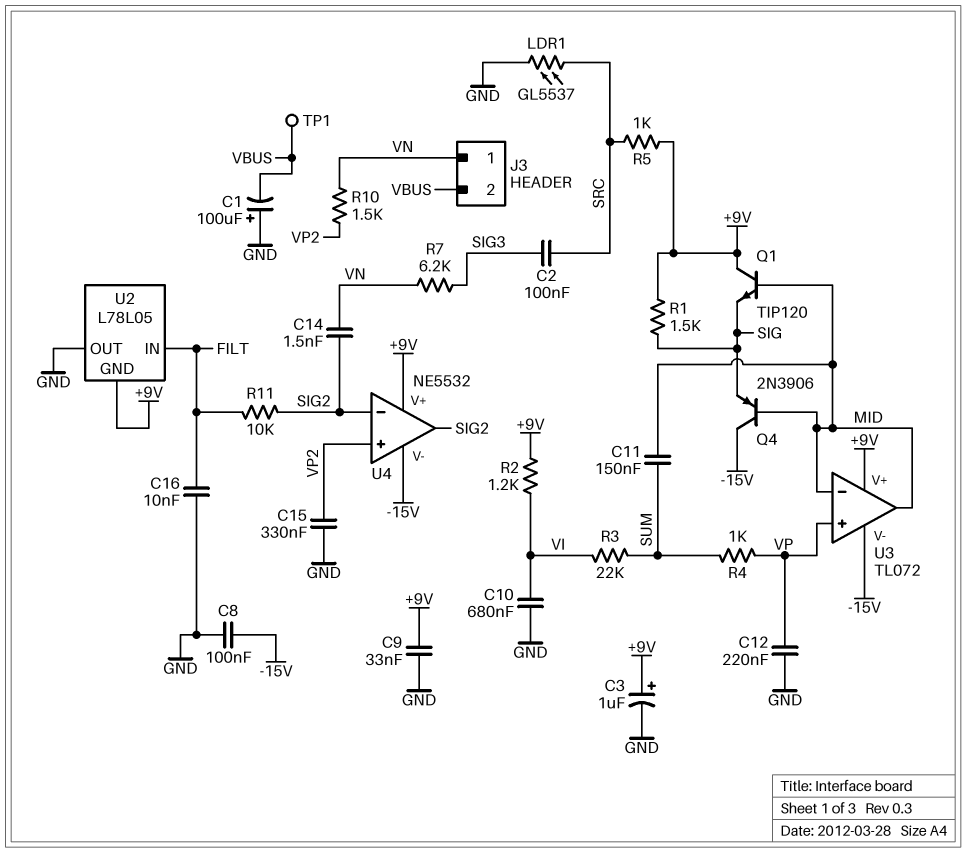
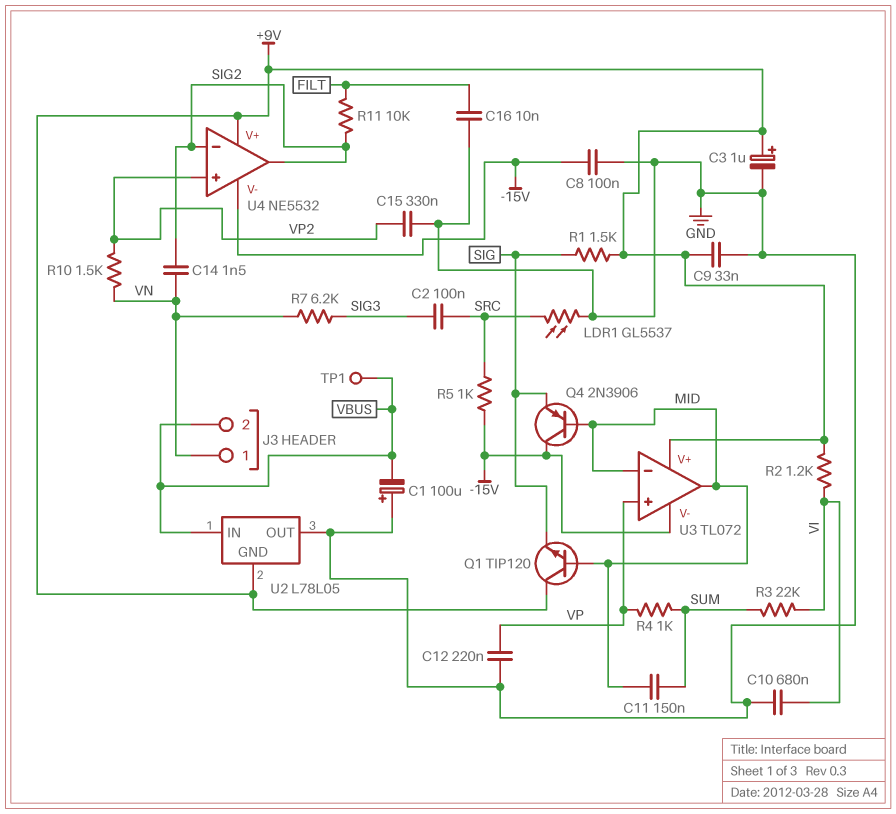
R5: 1k (+9V, SRC) -> 1k (-15V, SRC)
U2 pin IN: FILT -> VBUS

